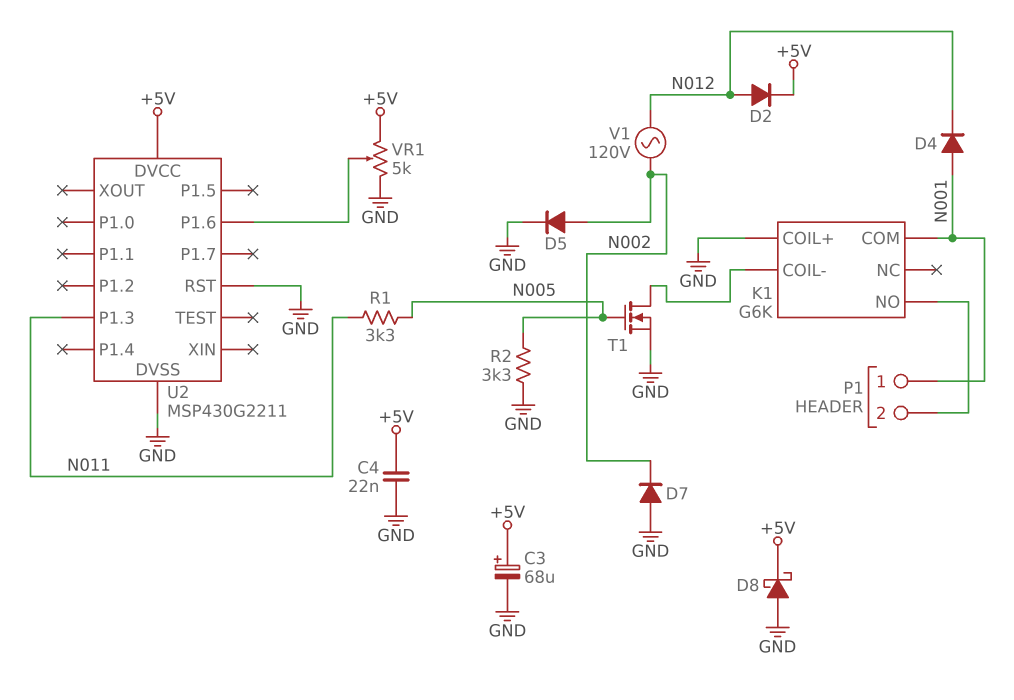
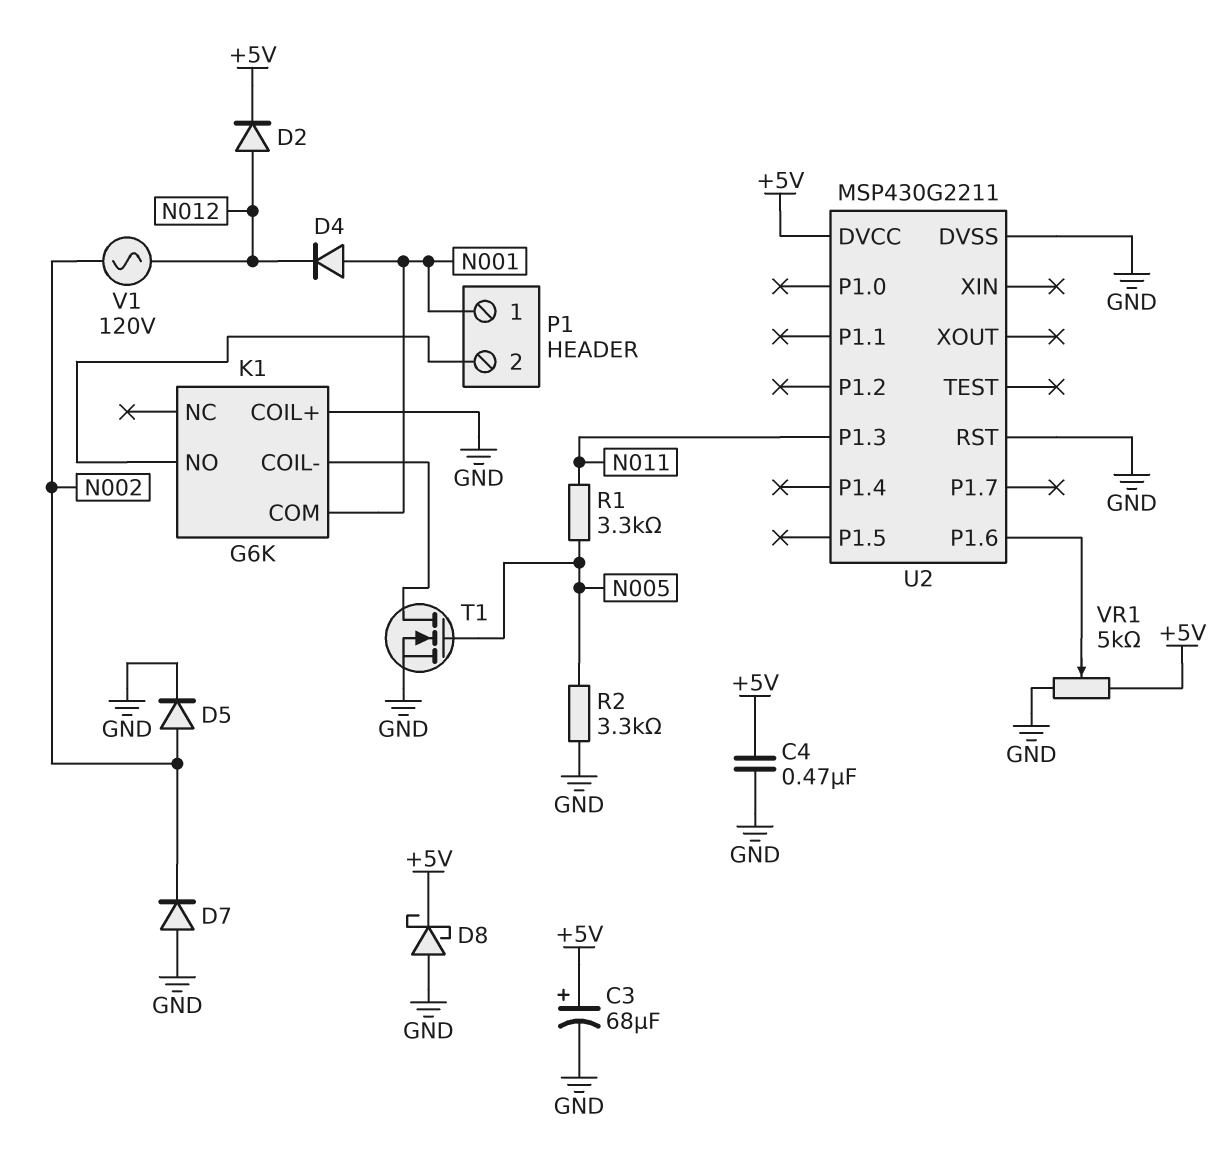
C4: 22nF (+5V, GND) -> 470nF (+5V, GND)

